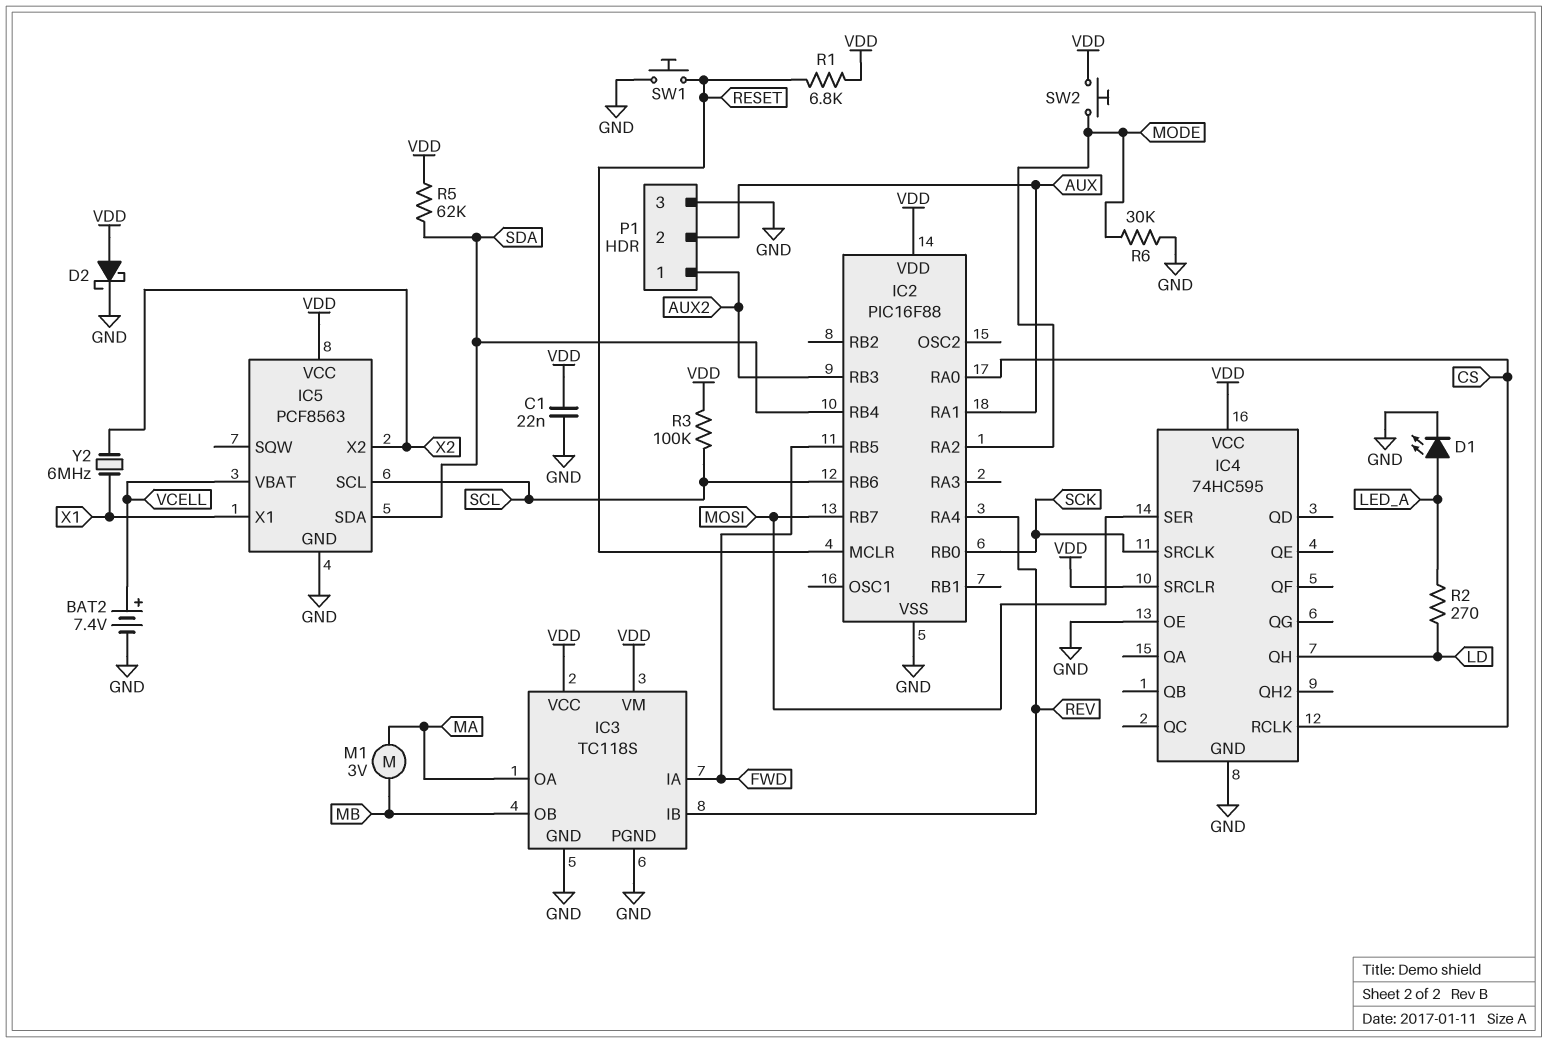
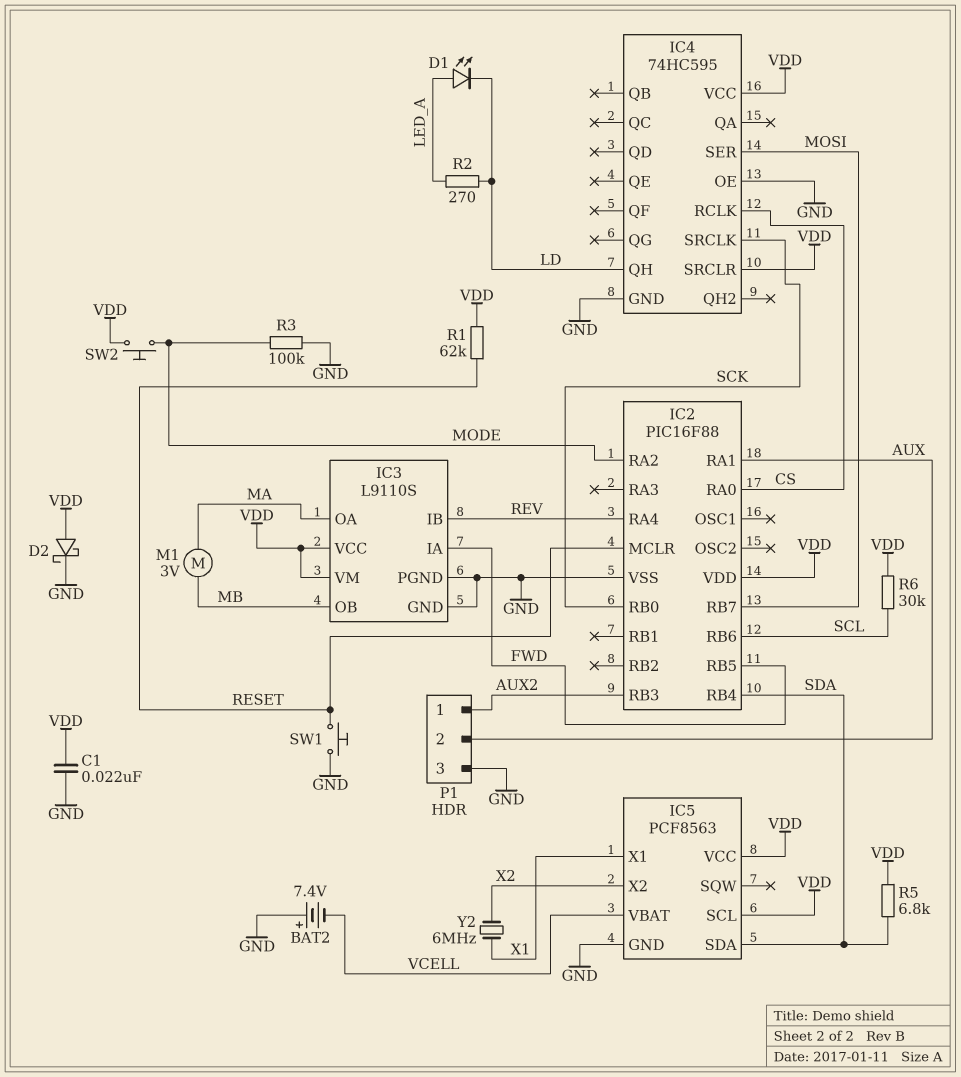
BAT2: 7.4V (plus VCELL, minus GND) -> 7.4V (plus GND, minus VCELL)
D1: LED (A LED_A, K GND) -> LED (A LED_A, K LD)
IC3: TC118S -> L9110S
IC5 pin SCL: SCL -> VDD
R1: 6.8k (RESET, VDD) -> 62k (RESET, VDD)
R3: 100k (SCL, VDD) -> 100k (GND, MODE)
R5: 62k (SDA, VDD) -> 6.8k (SDA, VDD)
R6: 30k (GND, MODE) -> 30k (SCL, VDD)

